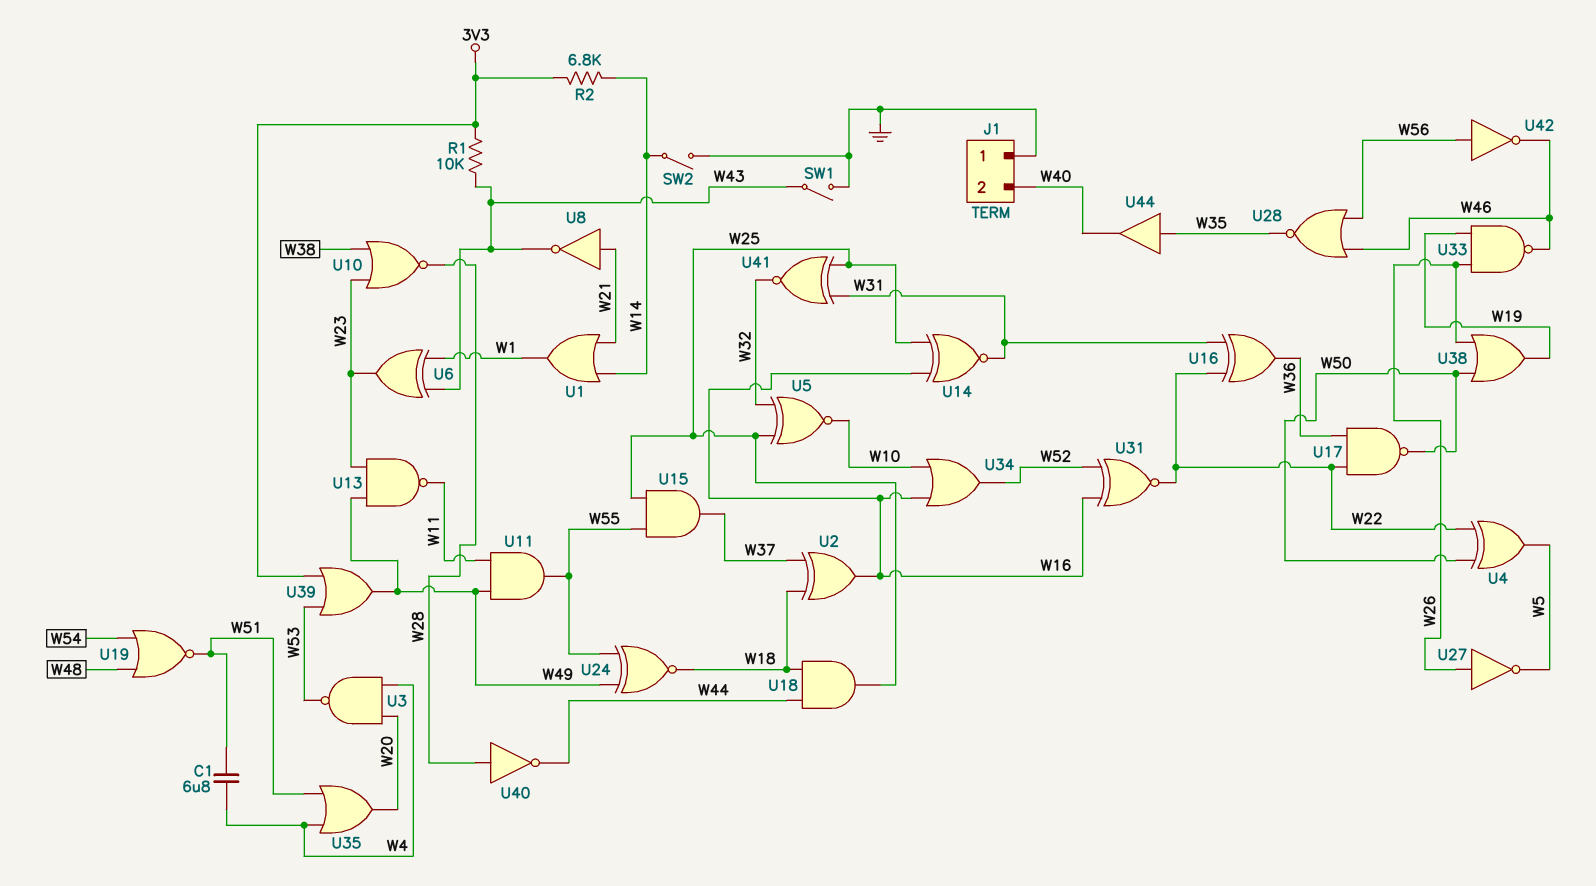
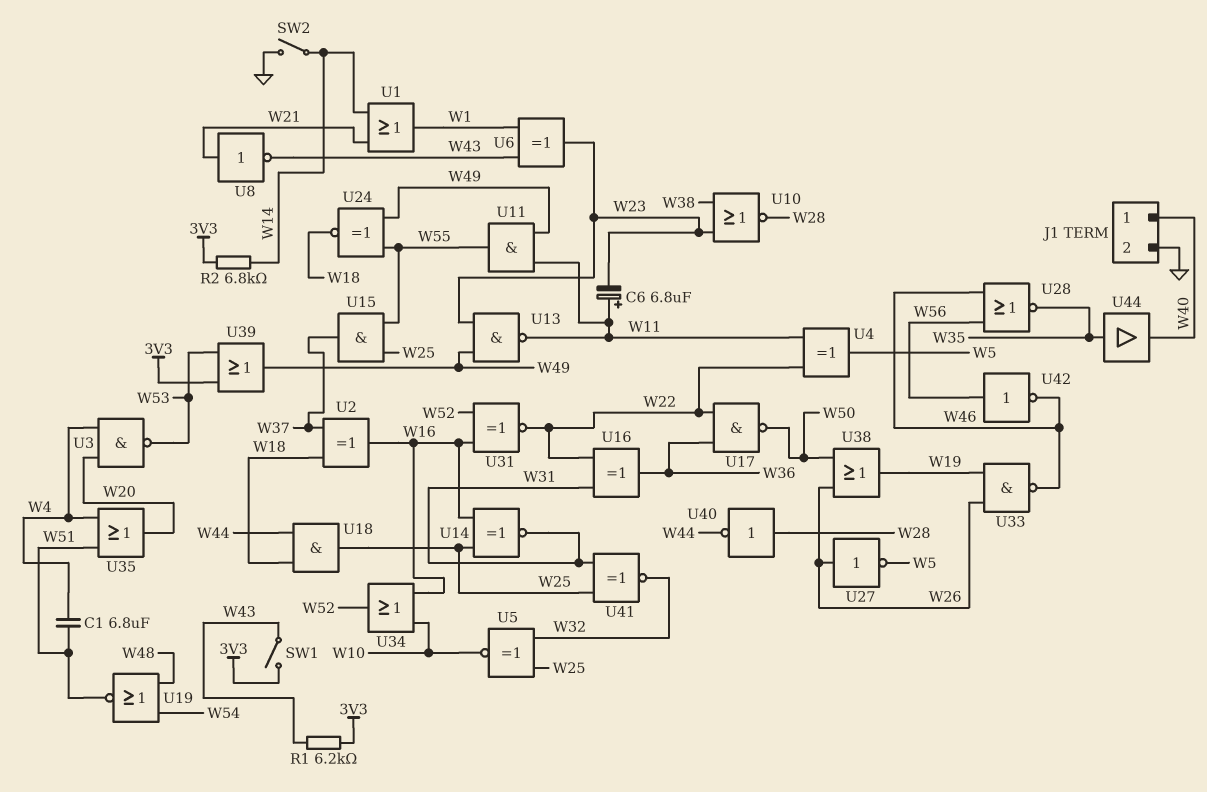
C6: none -> 6.8uF (plus W11, minus W23)
J1 pin 1: GND -> W40
J1 pin 2: W40 -> GND
R1: 10k (3V3, W43) -> 6.2k (3V3, W43)
SW1: switch (GND, W43) -> switch (3V3, W43)
U4: XOR (in W22, in W50, out W5) -> XOR (in W11, in W22, out W5)

